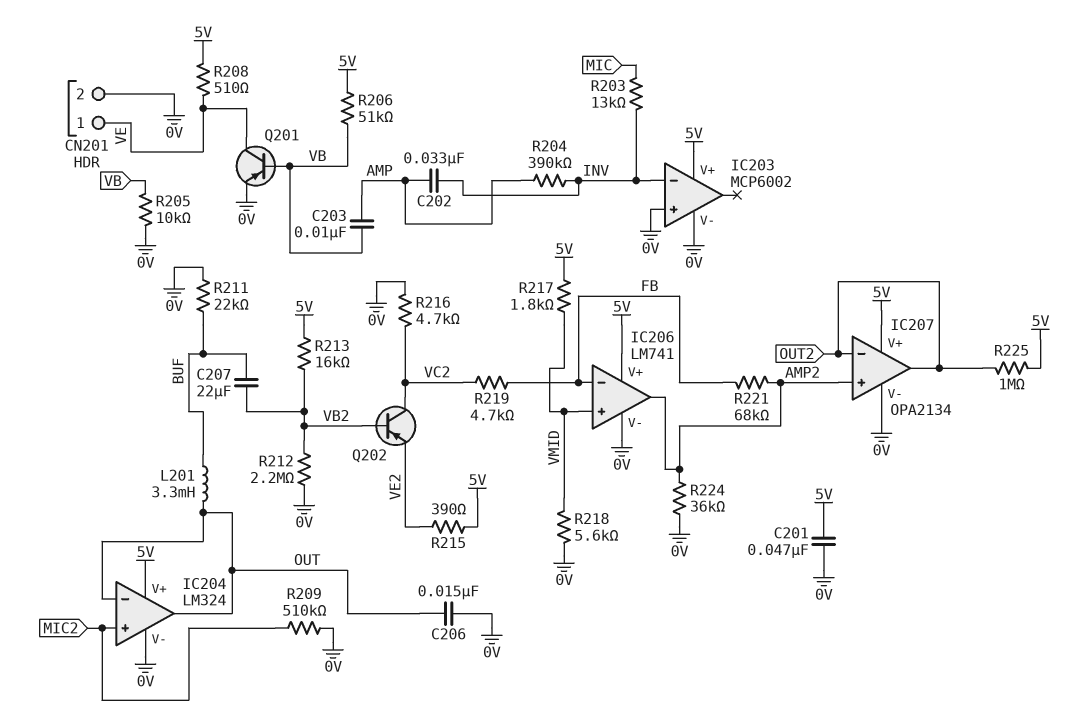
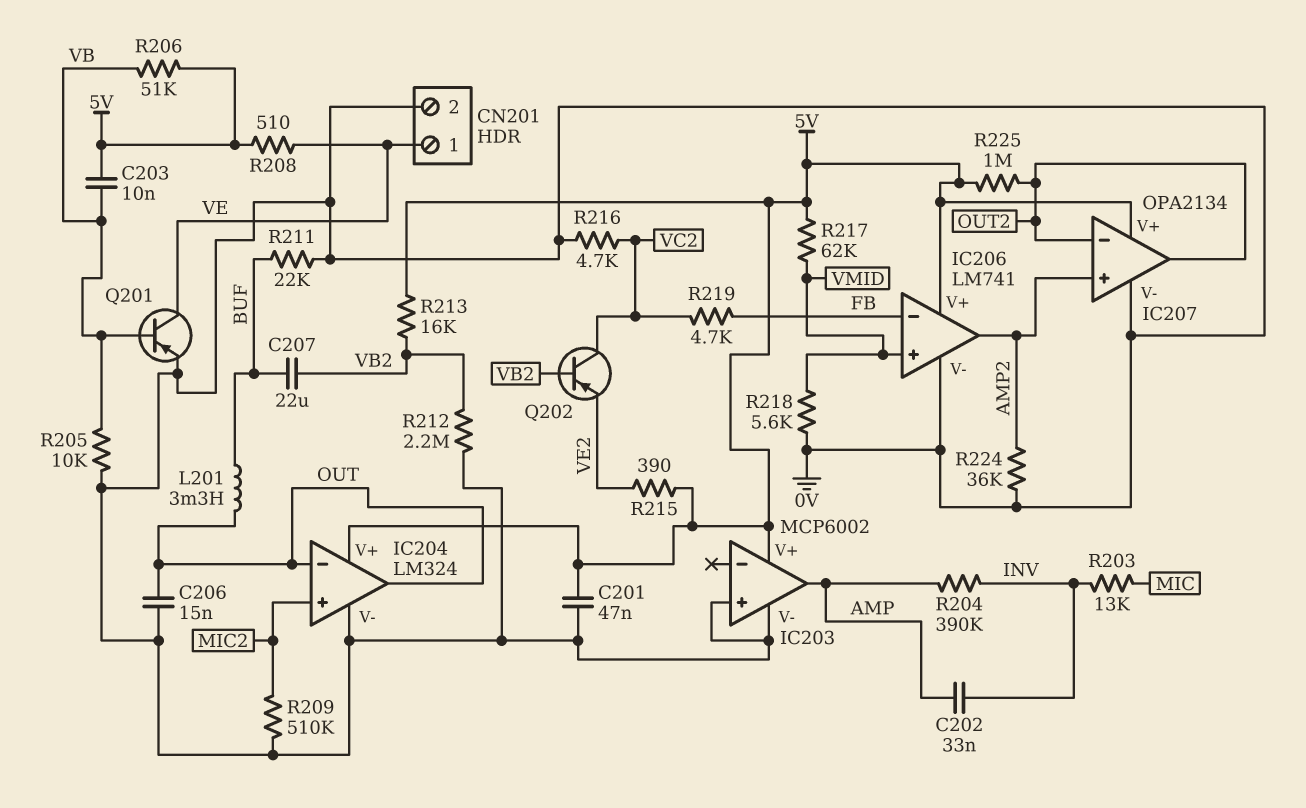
C203: 10nF (AMP, VB) -> 10nF (5V, VB)
IC203 pin in-: INV -> none
IC203 pin out: none -> AMP
R217: 1.8k (5V, VMID) -> 62k (5V, VMID)
R221: 68k (AMP2, FB) -> none

